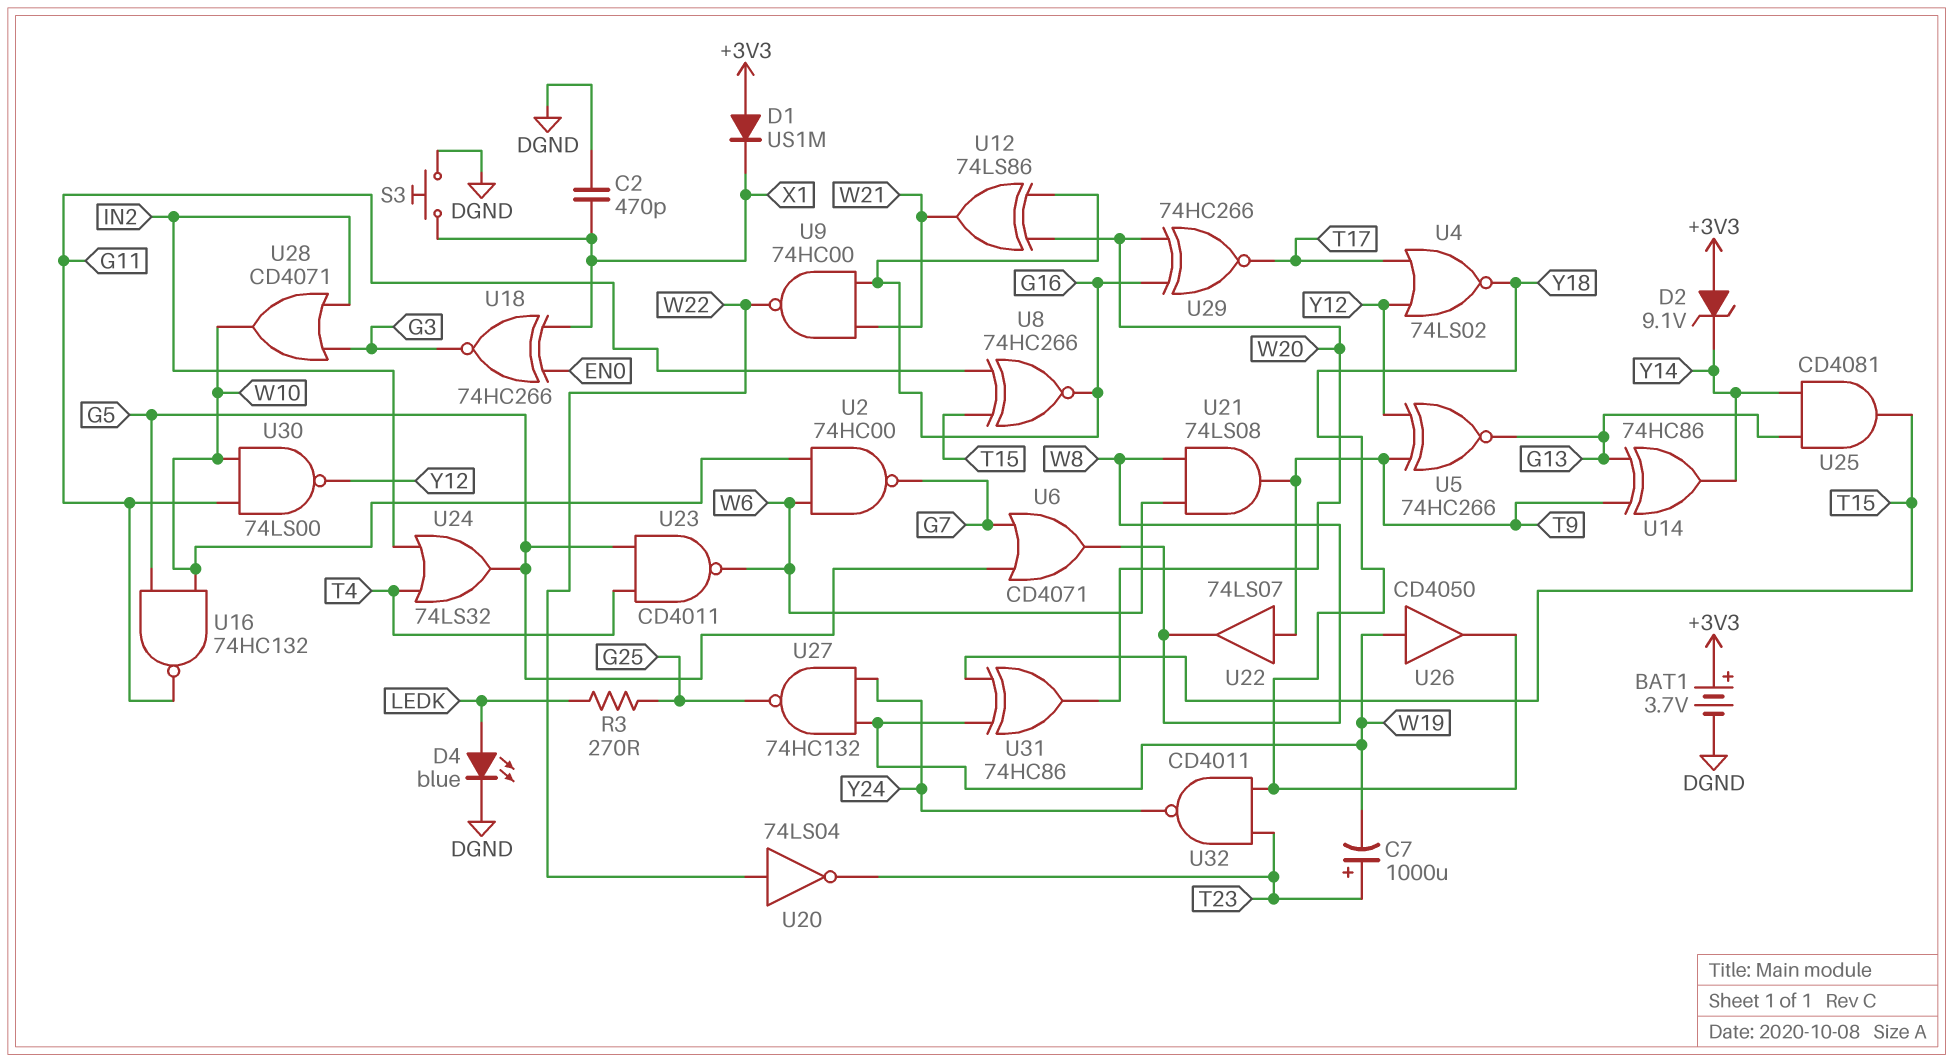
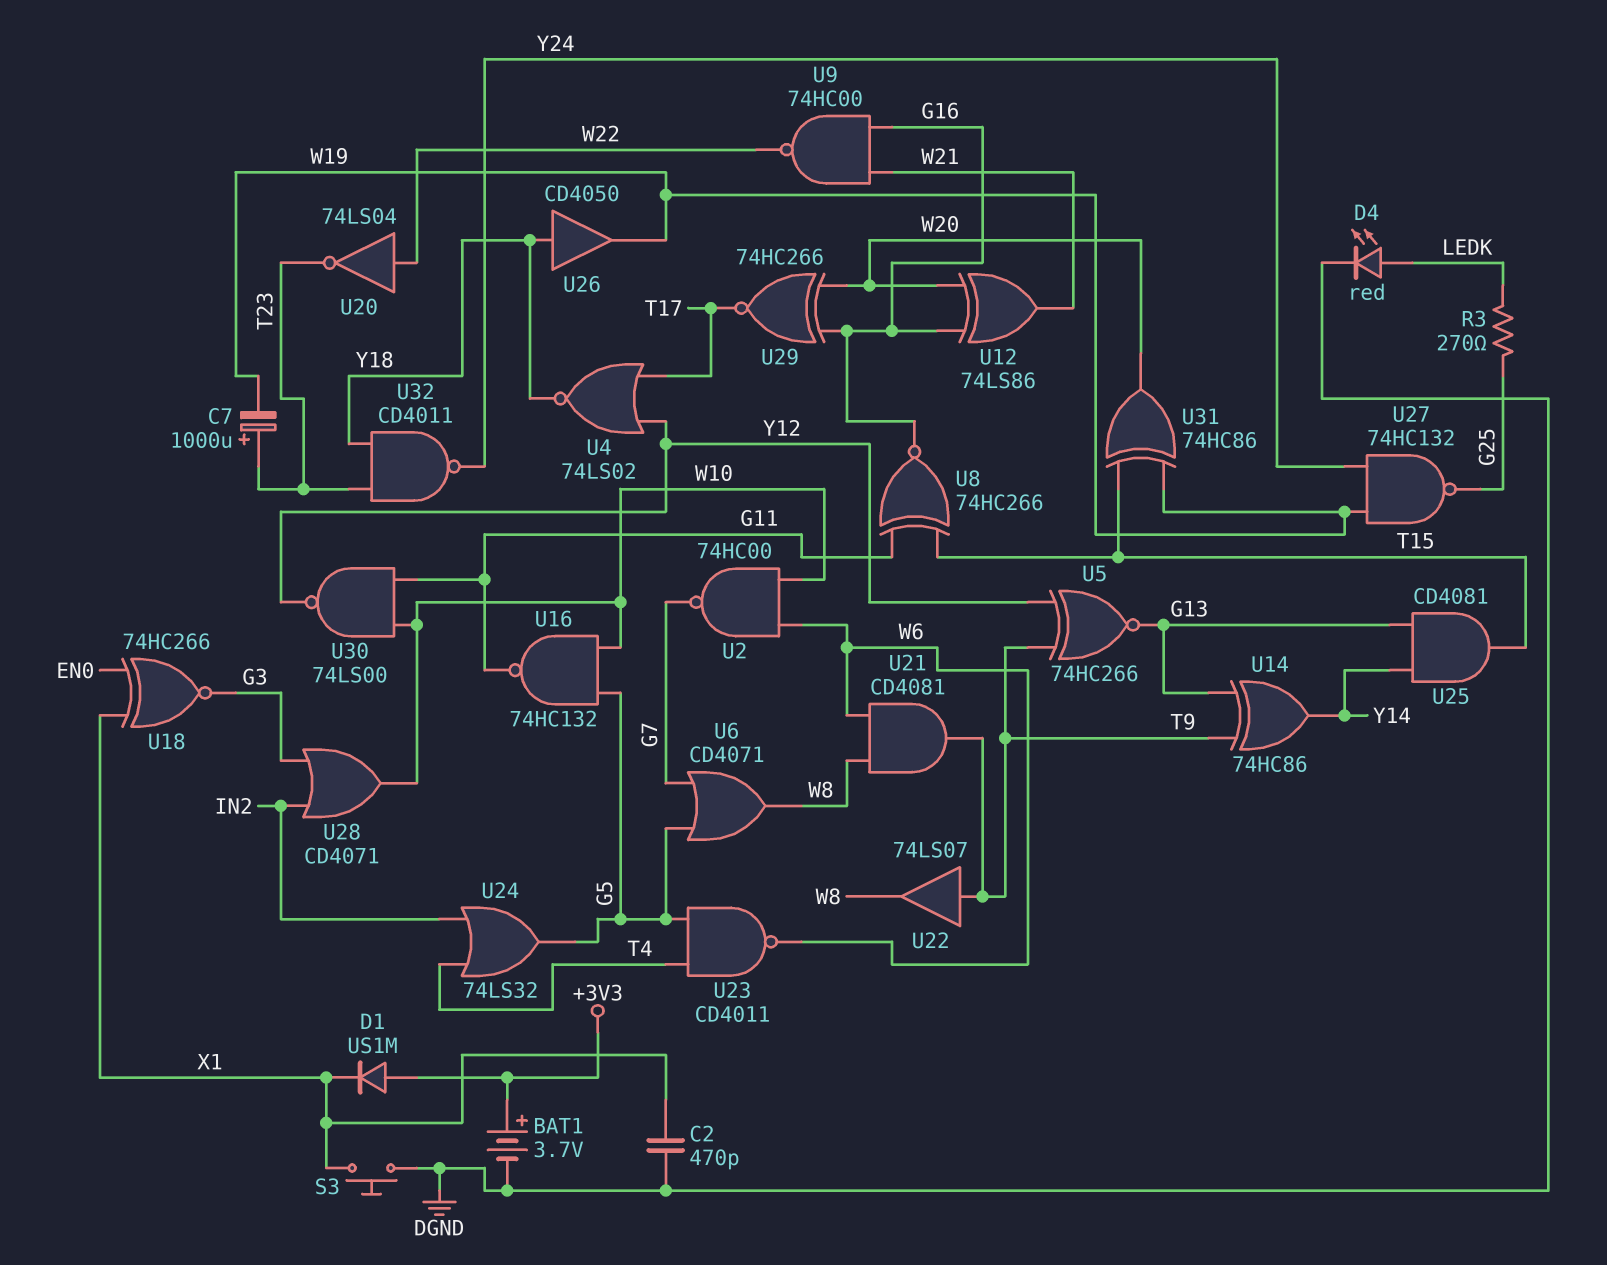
D2: zener 9.1V (A +3V3, K Y14) -> none
D4: LED blue (A LEDK, K DGND) -> LED red (A LEDK, K DGND)
U21: AND 74LS08 (in W6, in W8, out T9) -> AND CD4081 (in W6, in W8, out T9)
U26: buffer CD4050 (in W19, out Y18) -> buffer CD4050 (in Y18, out W19)

